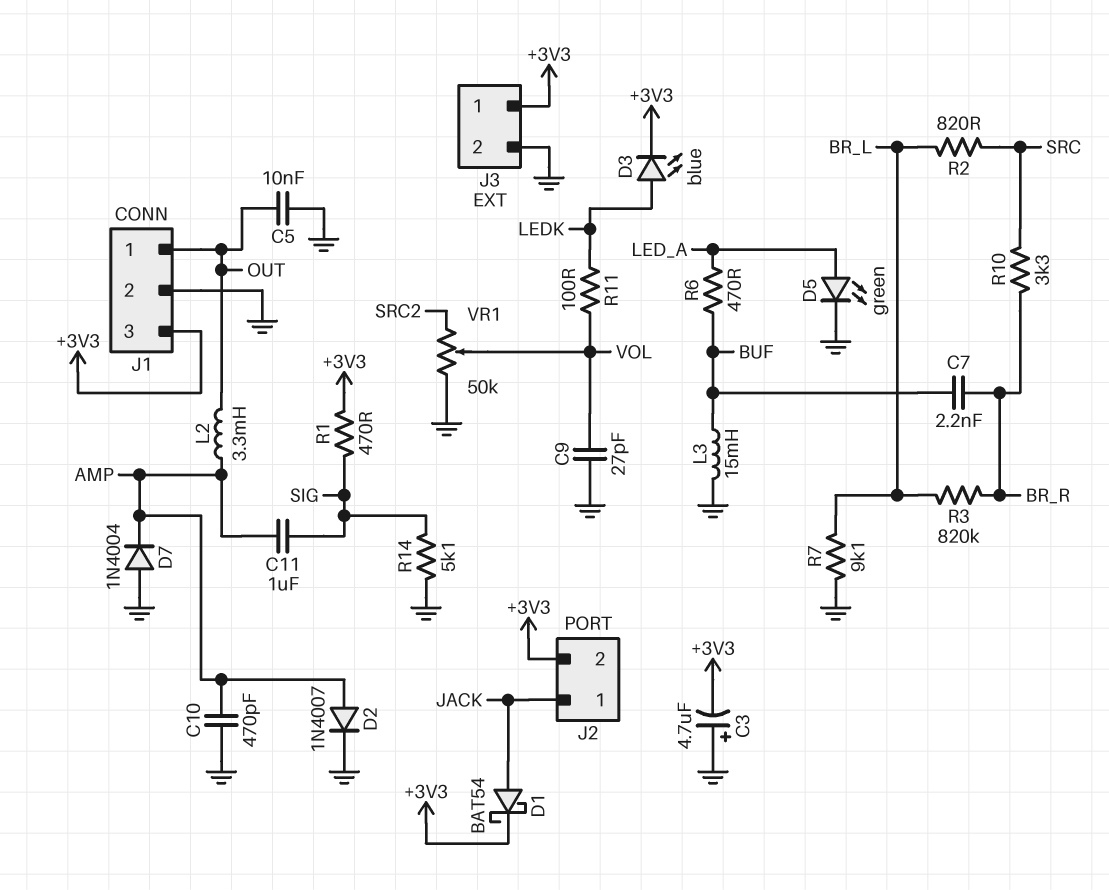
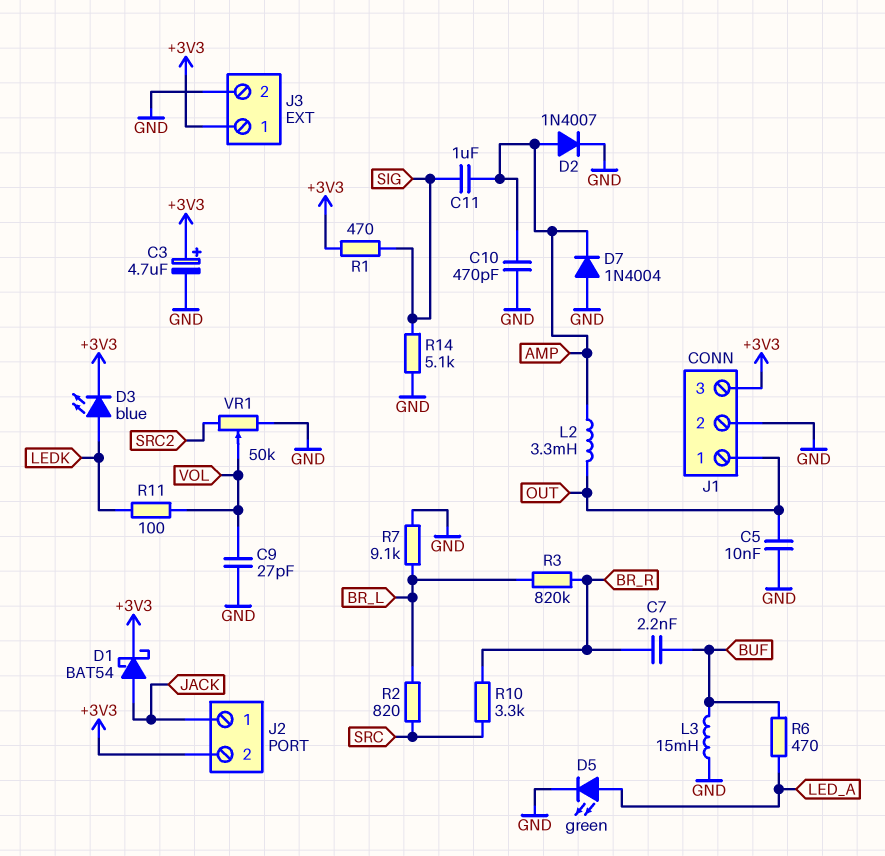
C3: 4.7uF (plus GND, minus +3V3) -> 4.7uF (plus +3V3, minus GND)

